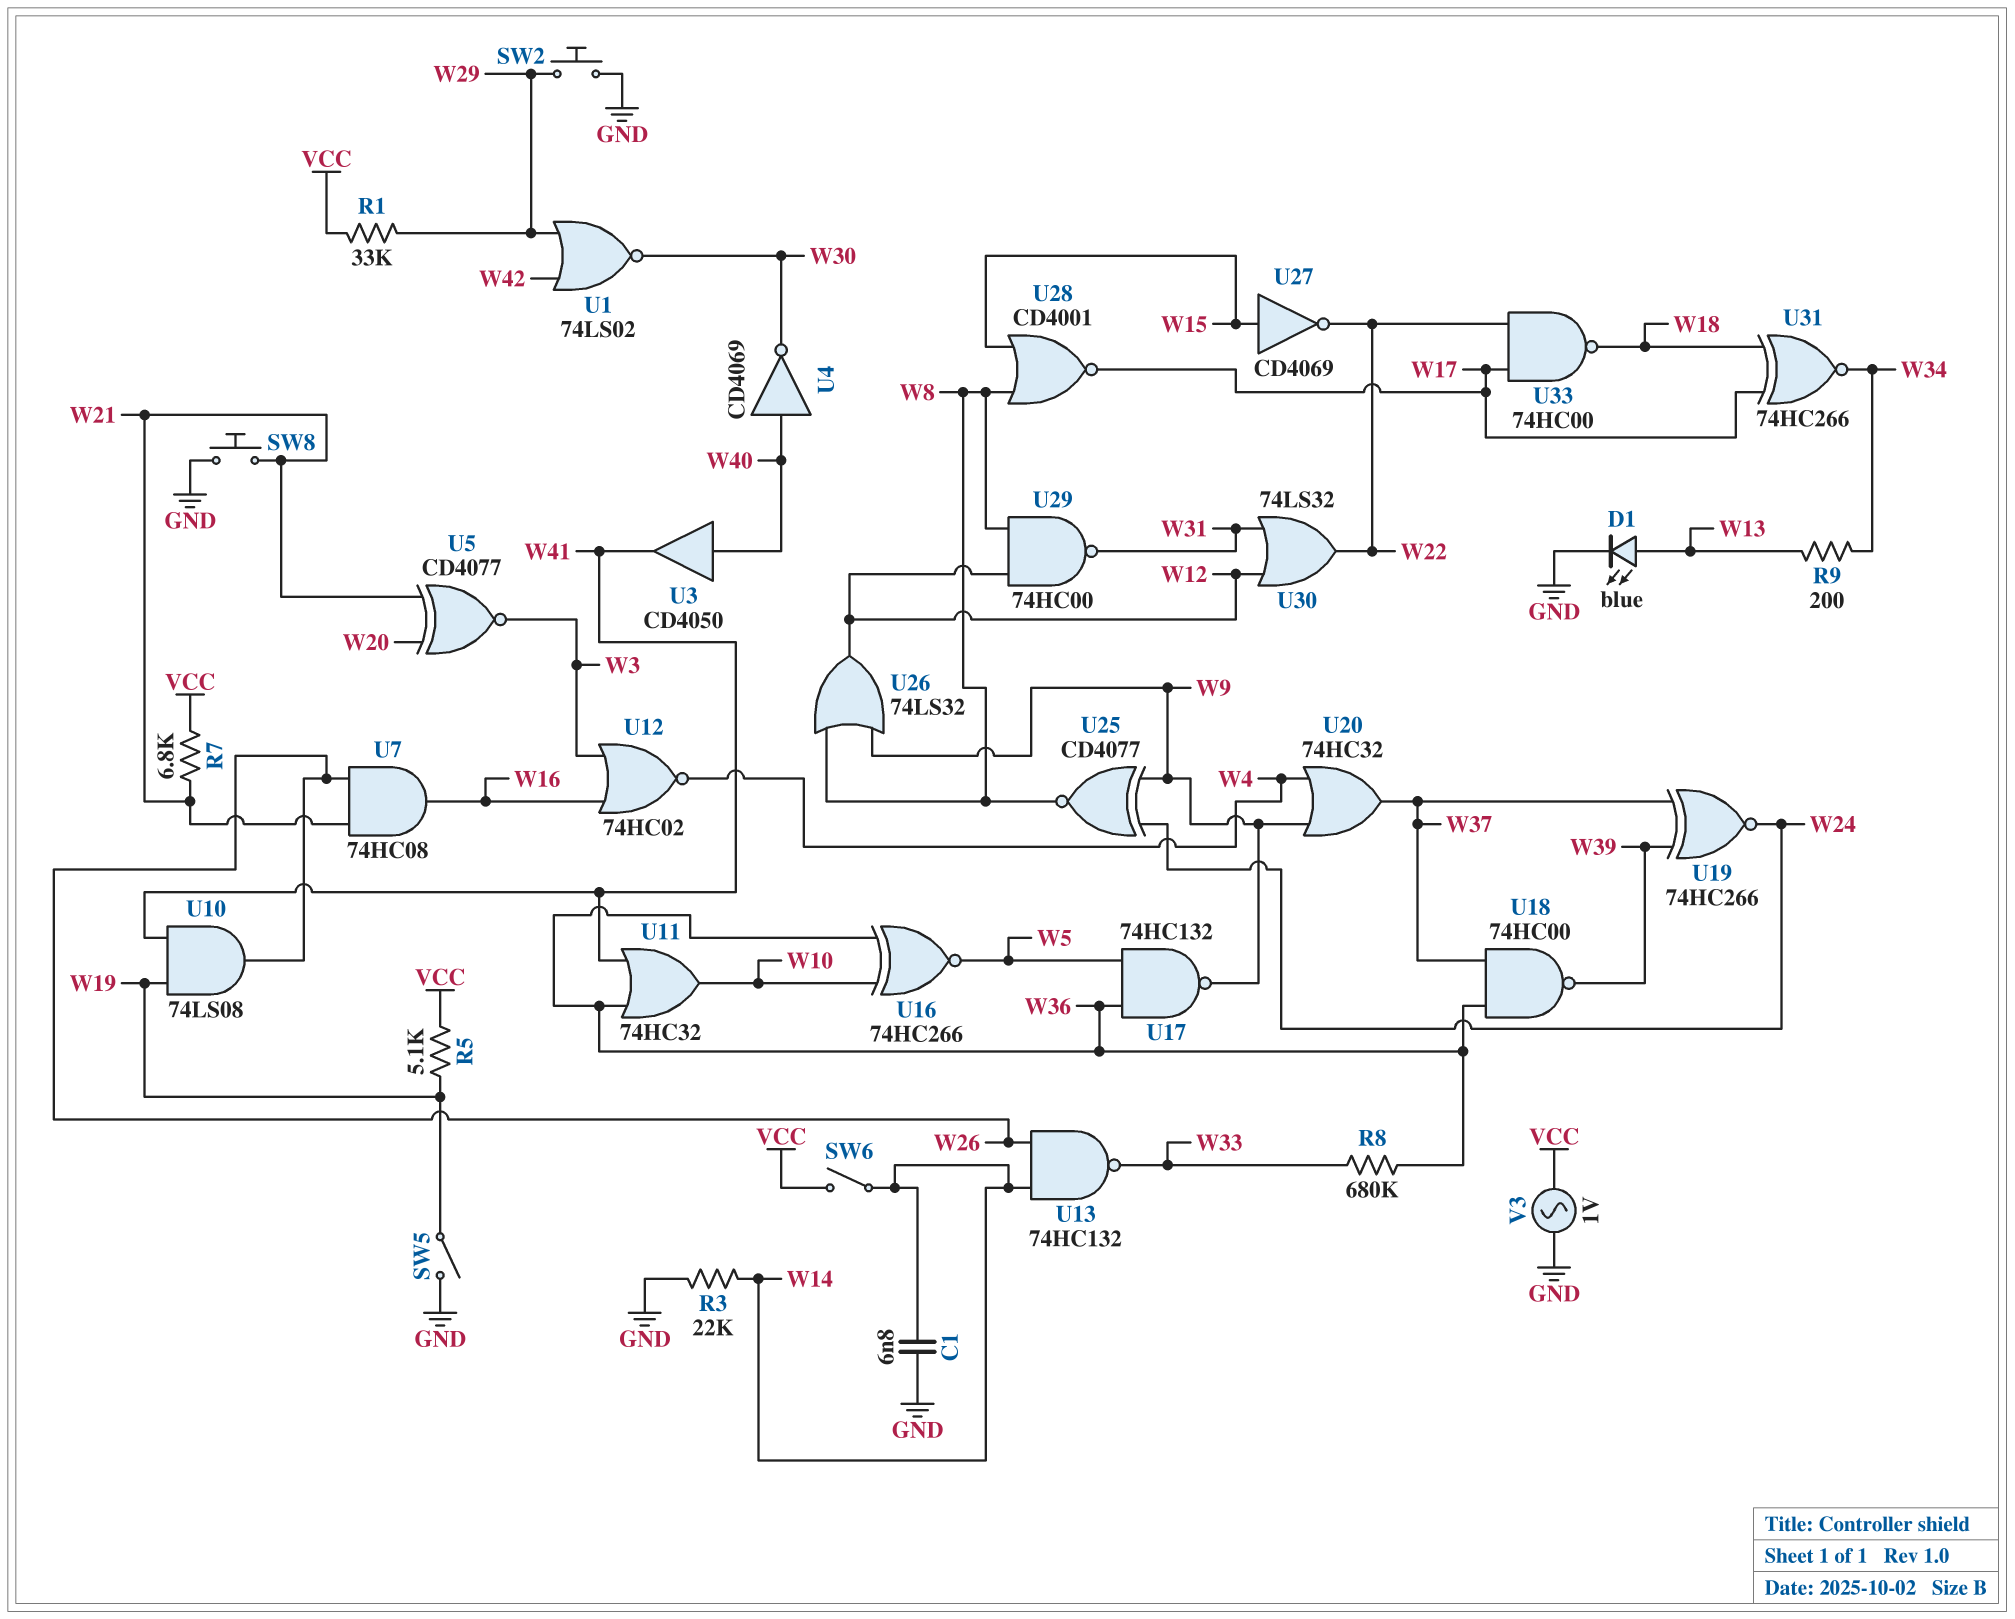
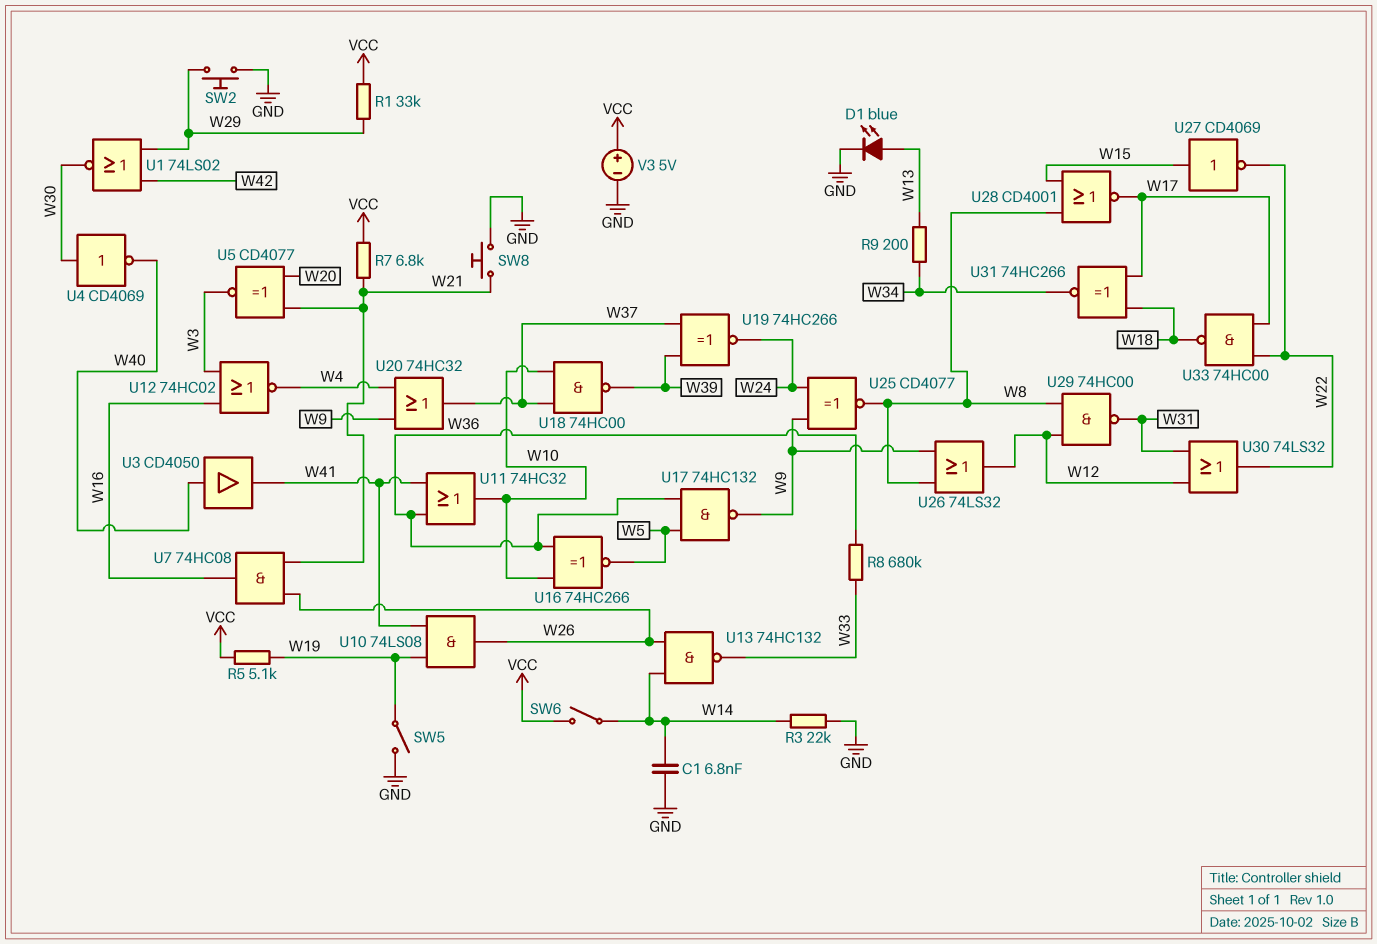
U4: NOT CD4069 (in W40, out W30) -> NOT CD4069 (in W30, out W40)
U18: NAND 74HC00 (in W36, in W37, out W39) -> NAND 74HC00 (in W10, in W37, out W39)
V3: AC 1V (GND, VCC) -> 5V (plus VCC, minus GND)

